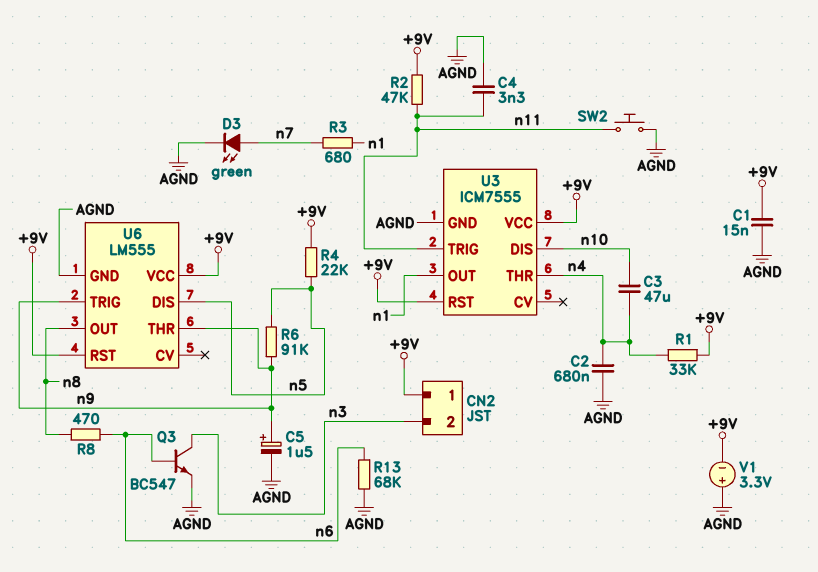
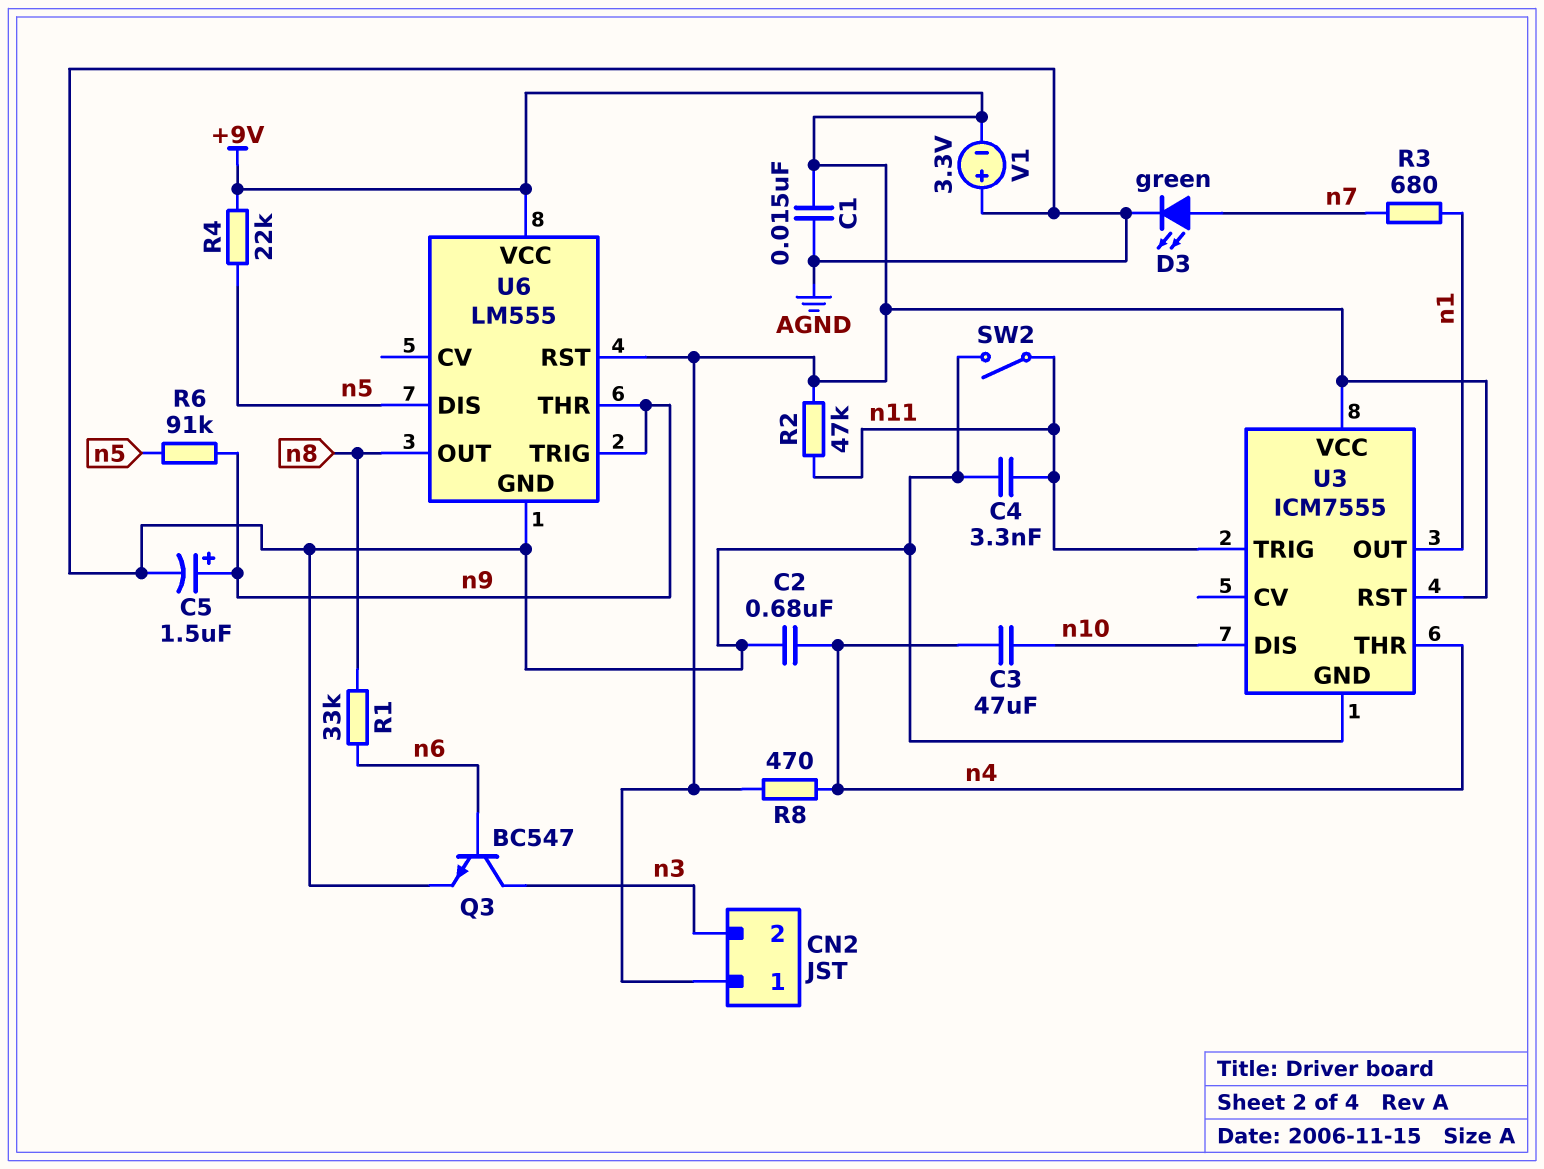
R1: 33k (+9V, n4) -> 33k (n6, n8)
R8: 470 (n6, n8) -> 470 (+9V, n4)
R13: 68k (AGND, n6) -> none
SW2: button (AGND, n11) -> switch (AGND, n11)

